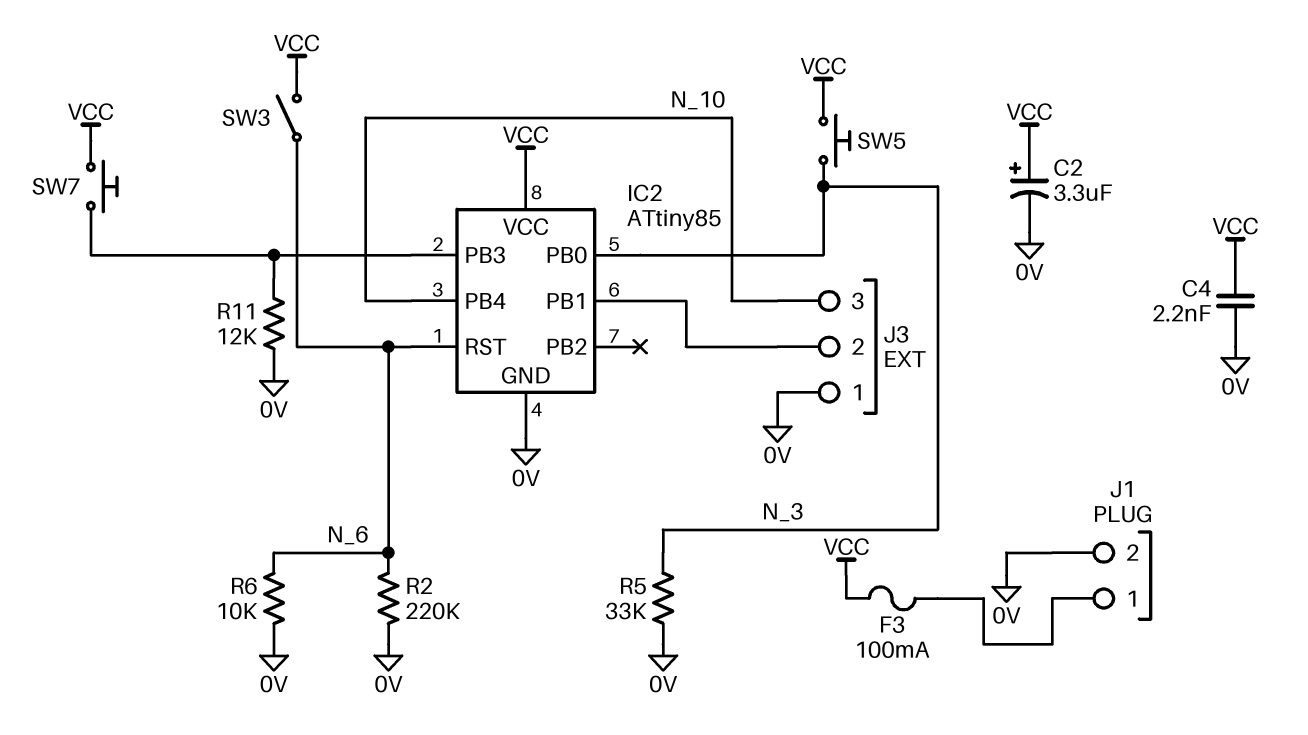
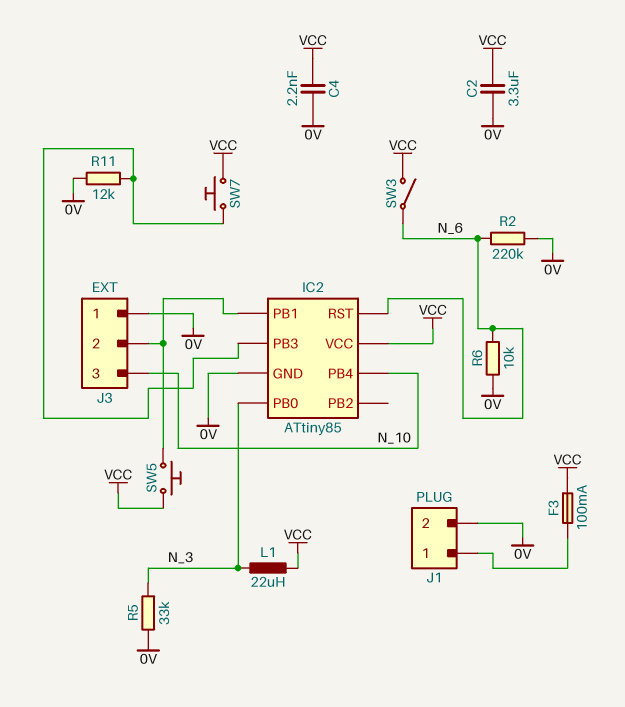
C2: 3.3uF (plus VCC, minus 0V) -> 3.3uF (0V, VCC)
L1: none -> 22uH (N_3, VCC)
SW5: button (N_3, VCC) -> button (IC2/PB1, VCC)

